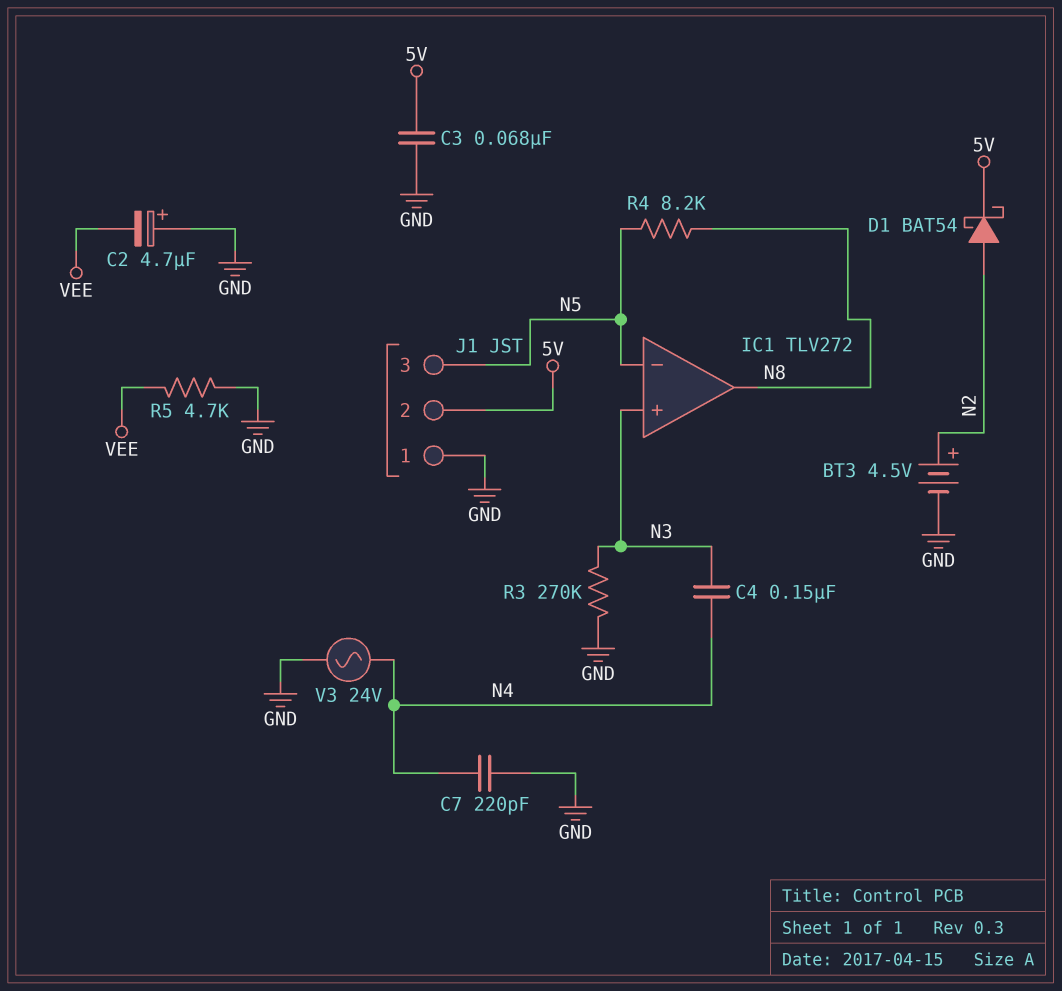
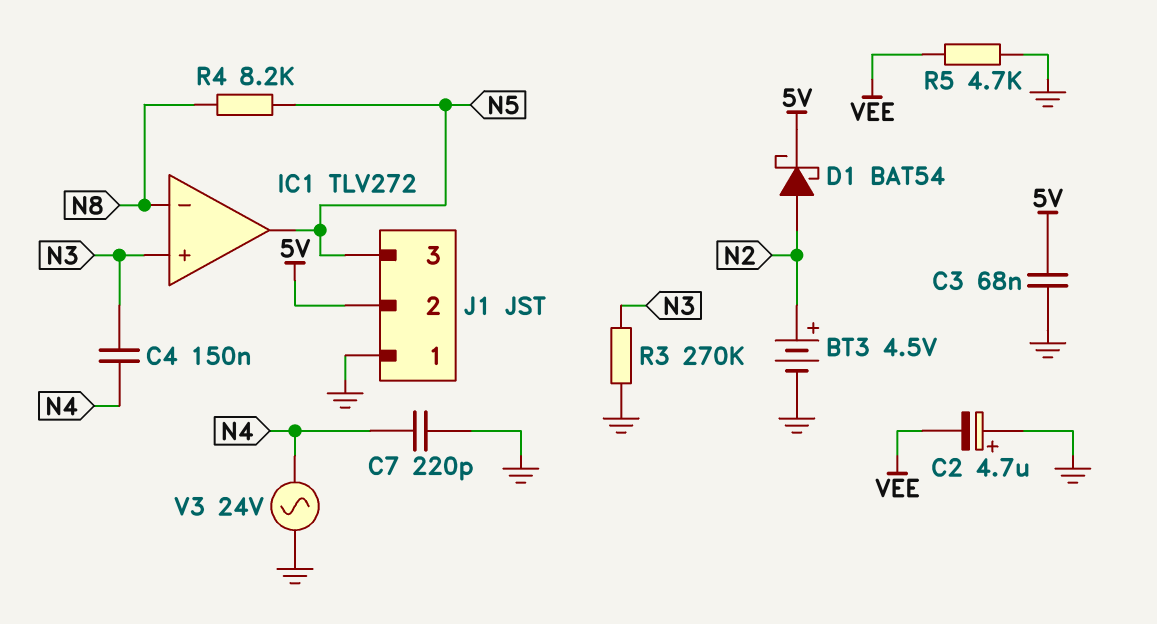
IC1 pin in-: N5 -> N8
IC1 pin out: N8 -> N5

